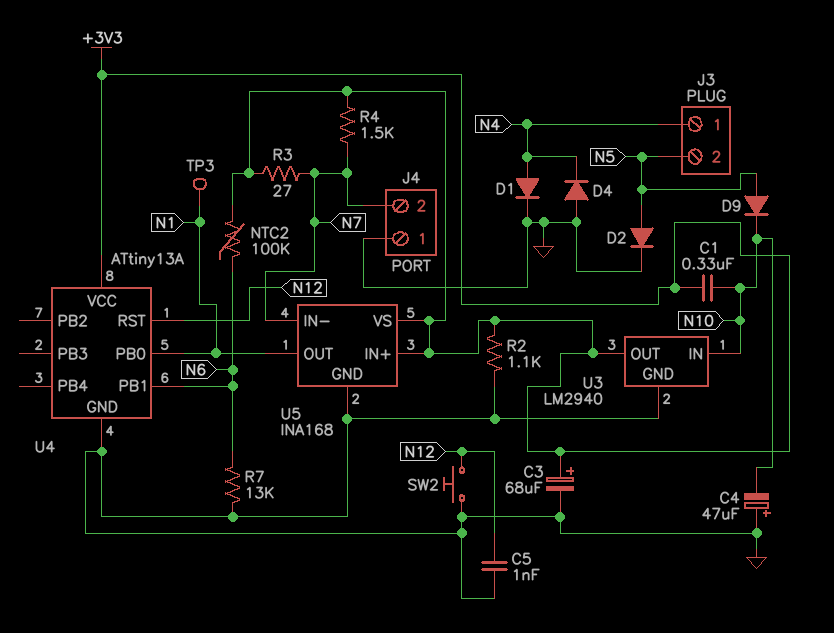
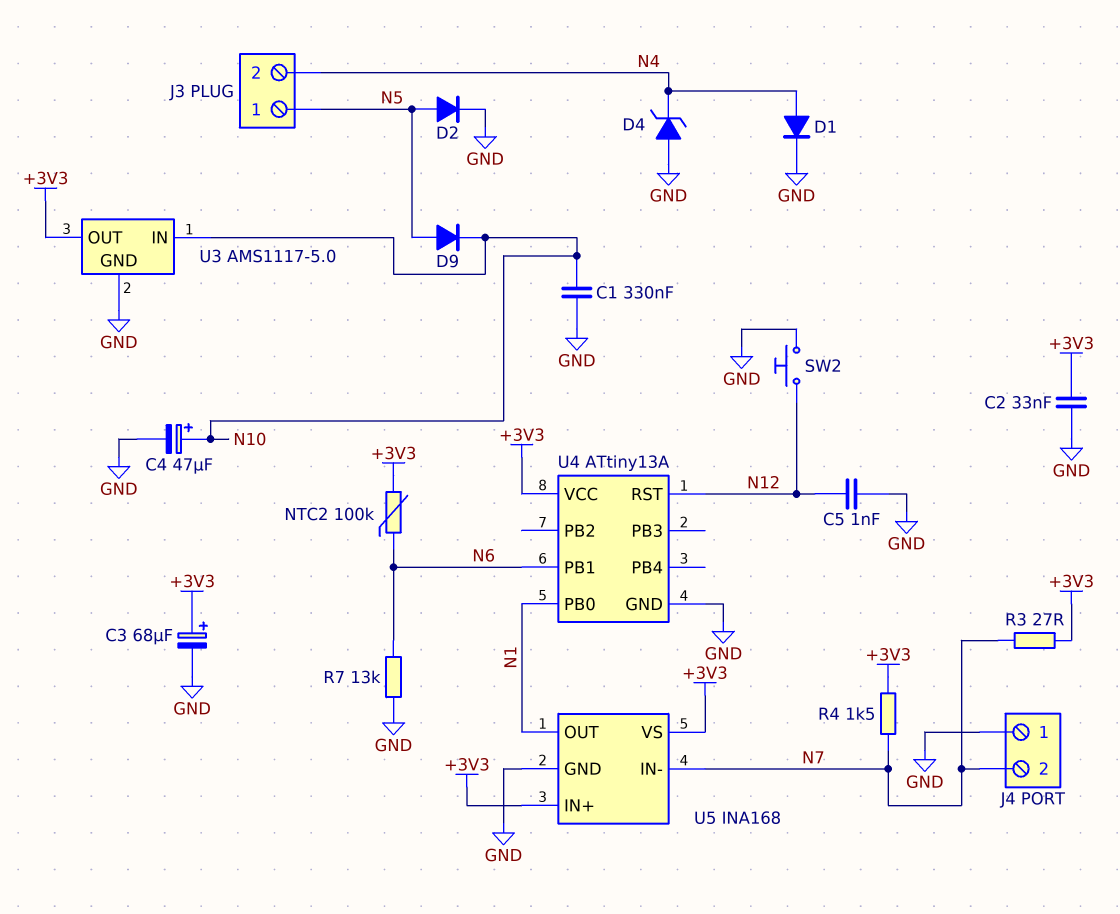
C1: 330nF (+3V3, N10) -> 330nF (GND, N10)
C2: none -> 33nF (+3V3, GND)
C4: 47uF (plus GND, minus N10) -> 47uF (plus N10, minus GND)
D4: diode (A GND, K N4) -> zener (A GND, K N4)
J3 pin 1: N4 -> N5
J3 pin 2: N5 -> N4
R2: 1.1k (+3V3, GND) -> none
TP3: test point (N1) -> none
U3: LM2940 -> AMS1117-5.0

